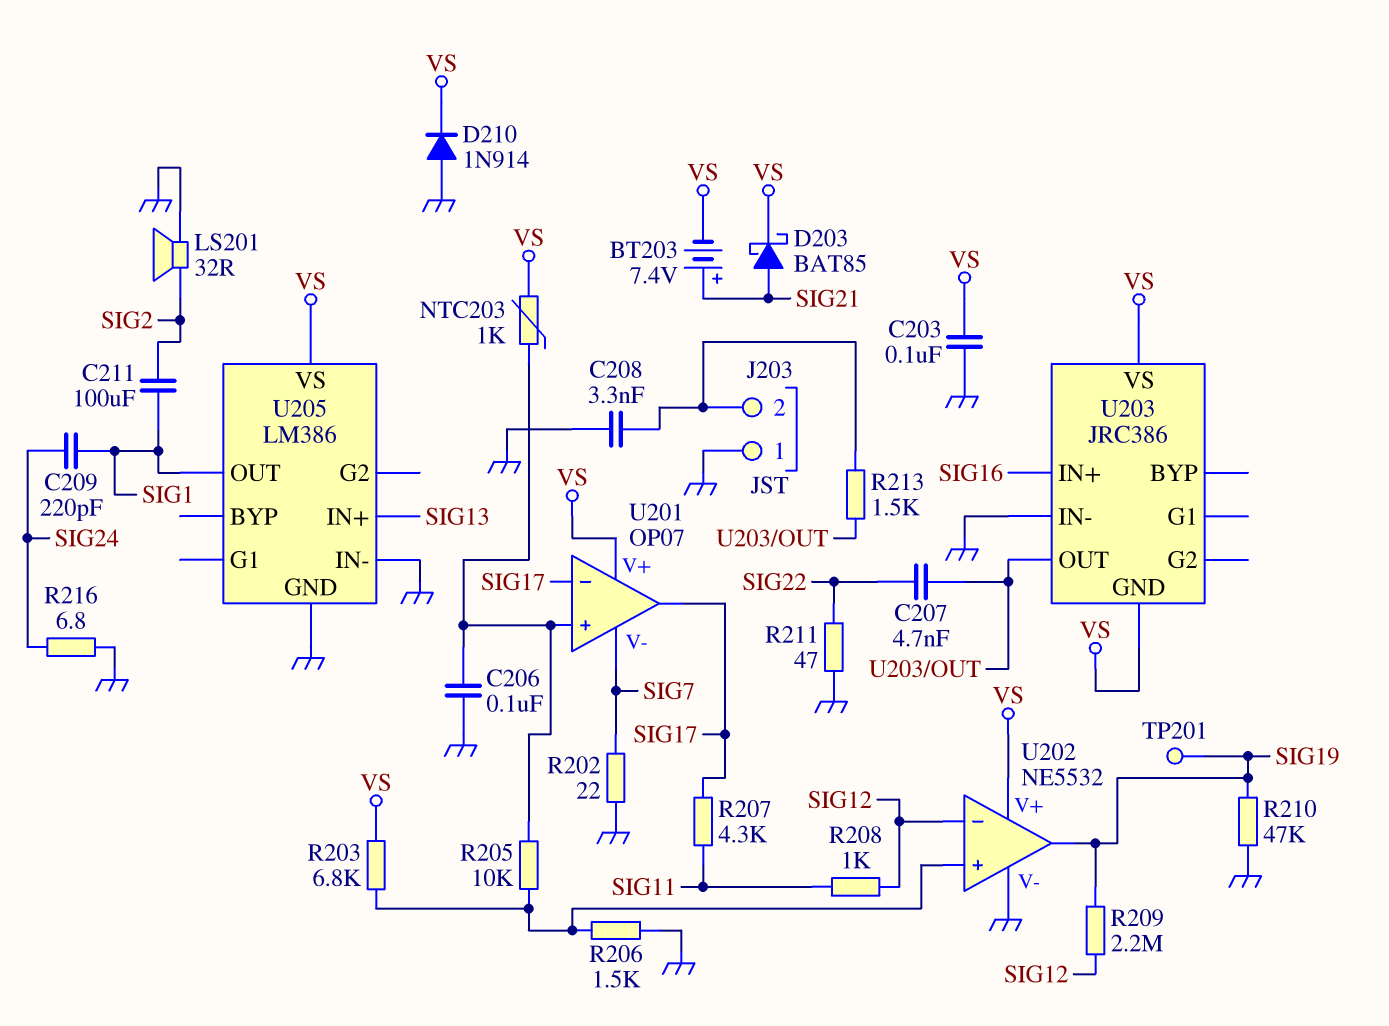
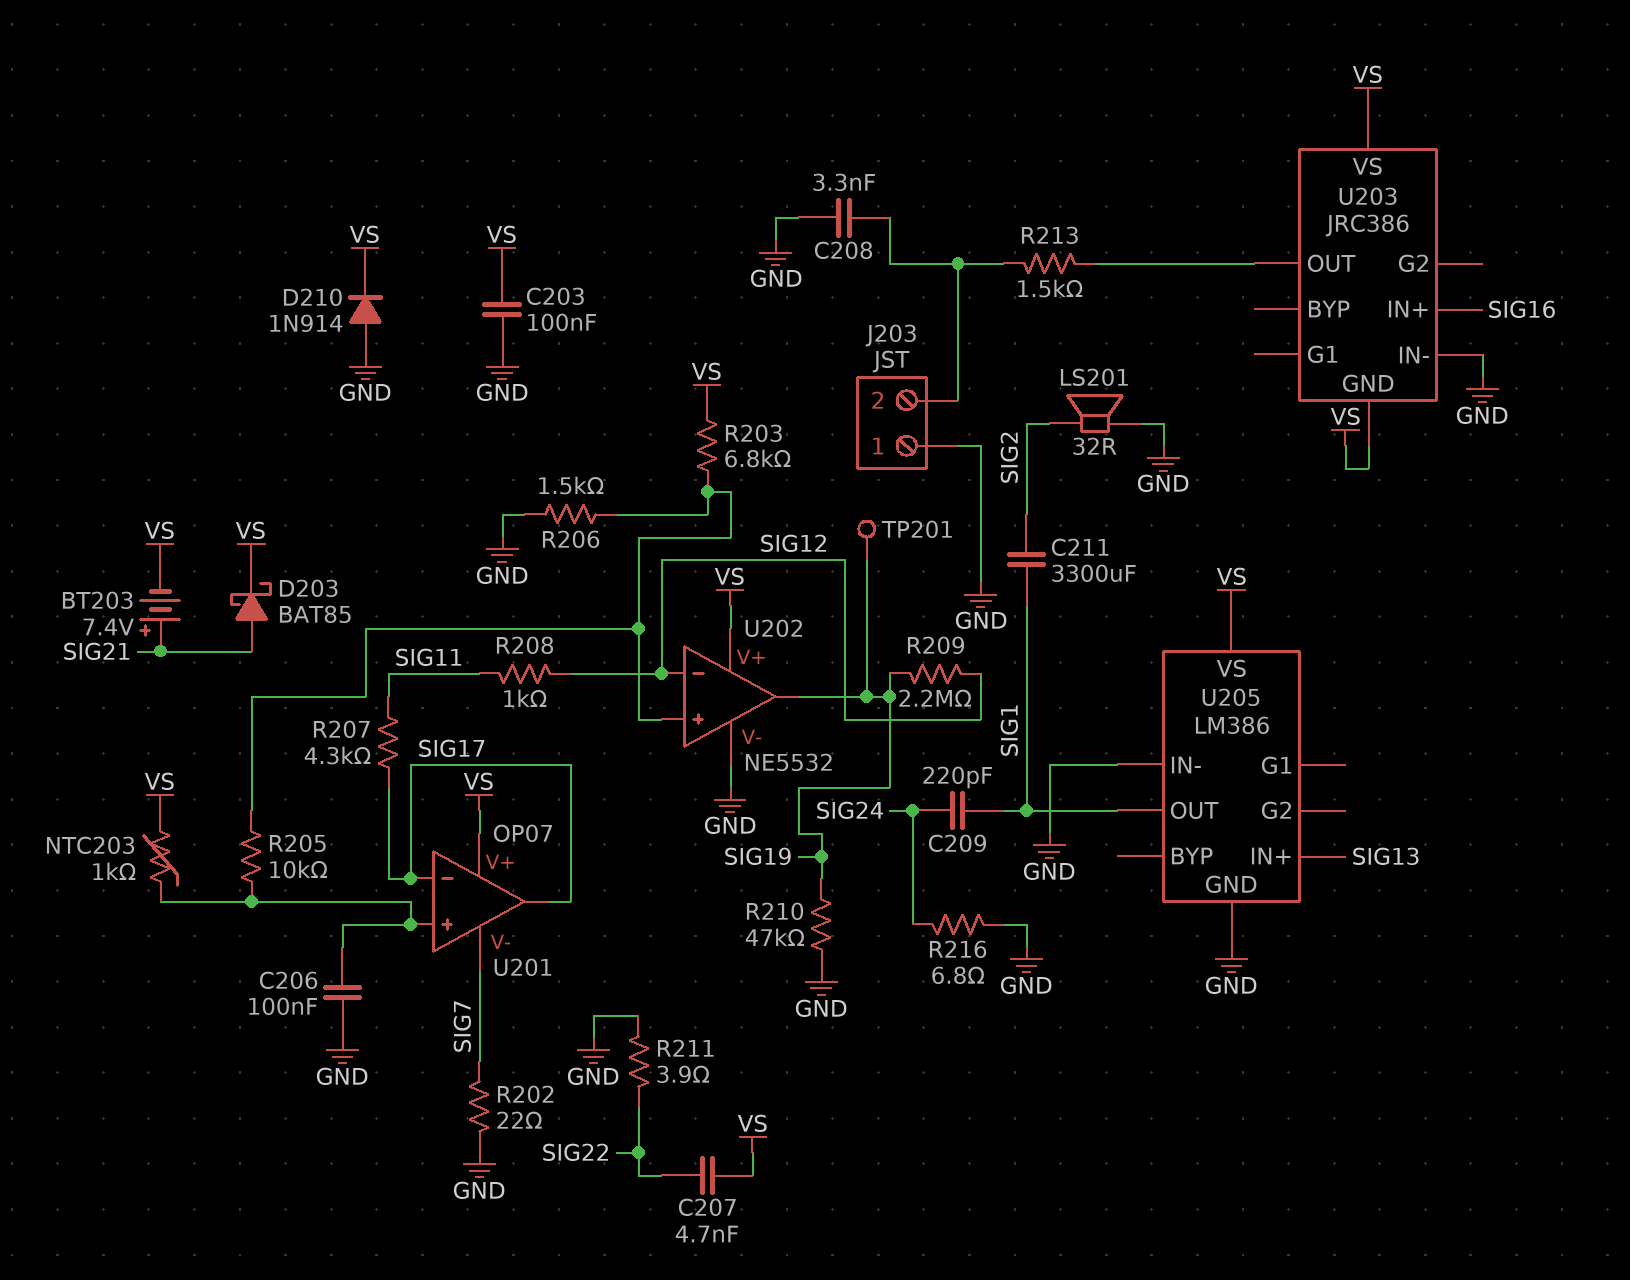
C207: 4.7nF (SIG22, U203/OUT) -> 4.7nF (SIG22, VS)
C211: 100uF (SIG1, SIG2) -> 3300uF (SIG1, SIG2)
R211: 47 (GND, SIG22) -> 3.9 (GND, SIG22)

